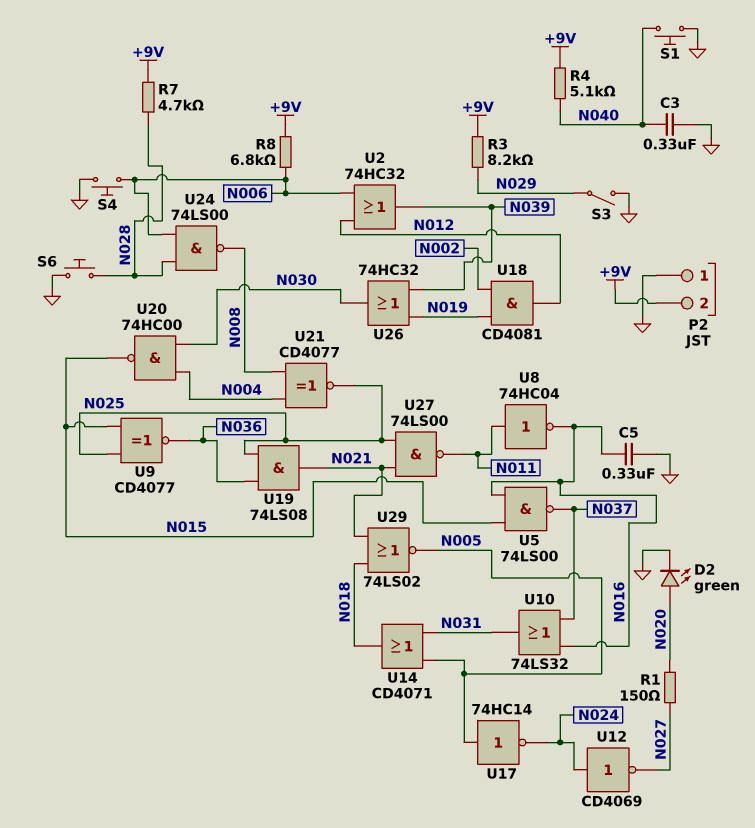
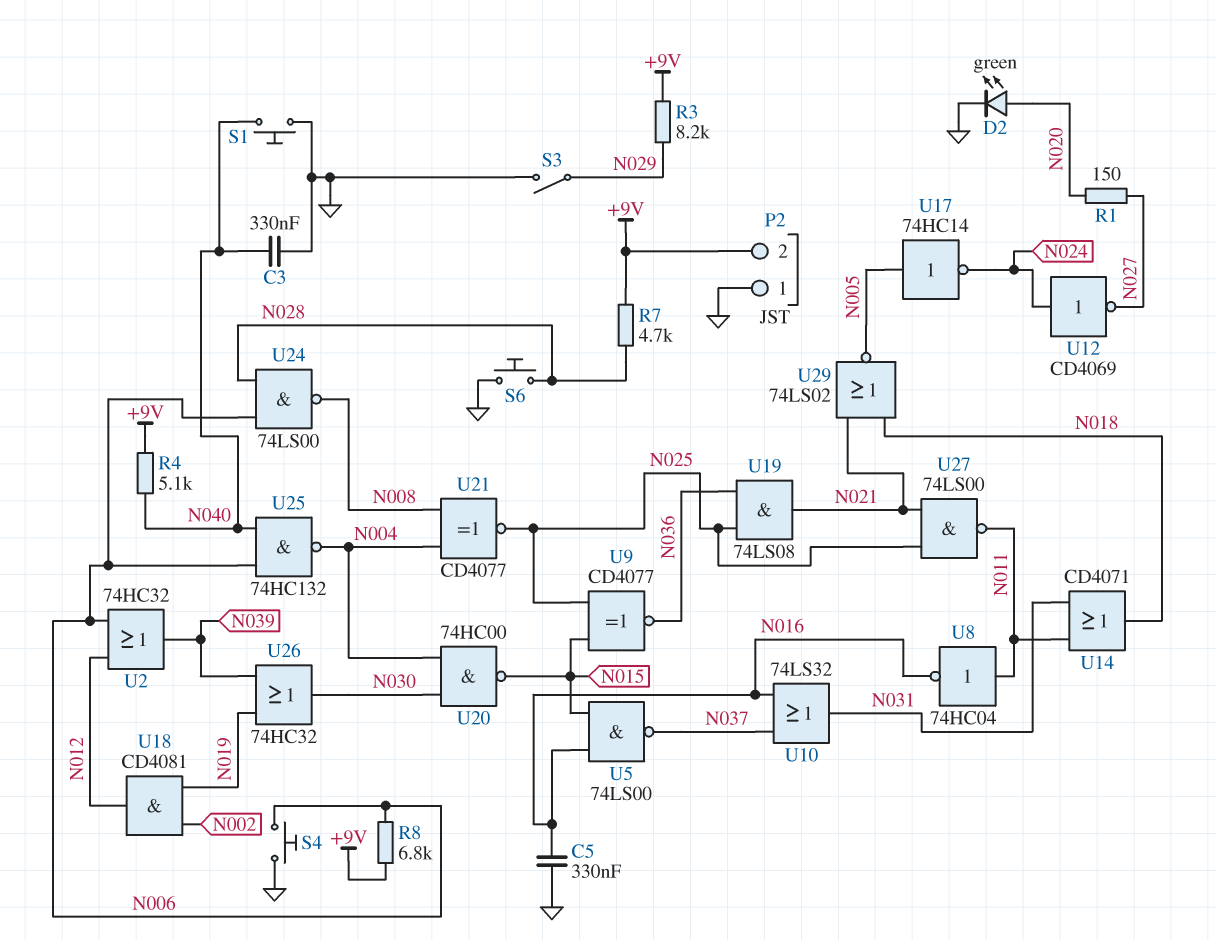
U14: OR CD4071 (in N005, in N031, out N018) -> OR CD4071 (in N011, in N031, out N018)
U25: none -> NAND 74HC132 (in N006, in N040, out N004)

